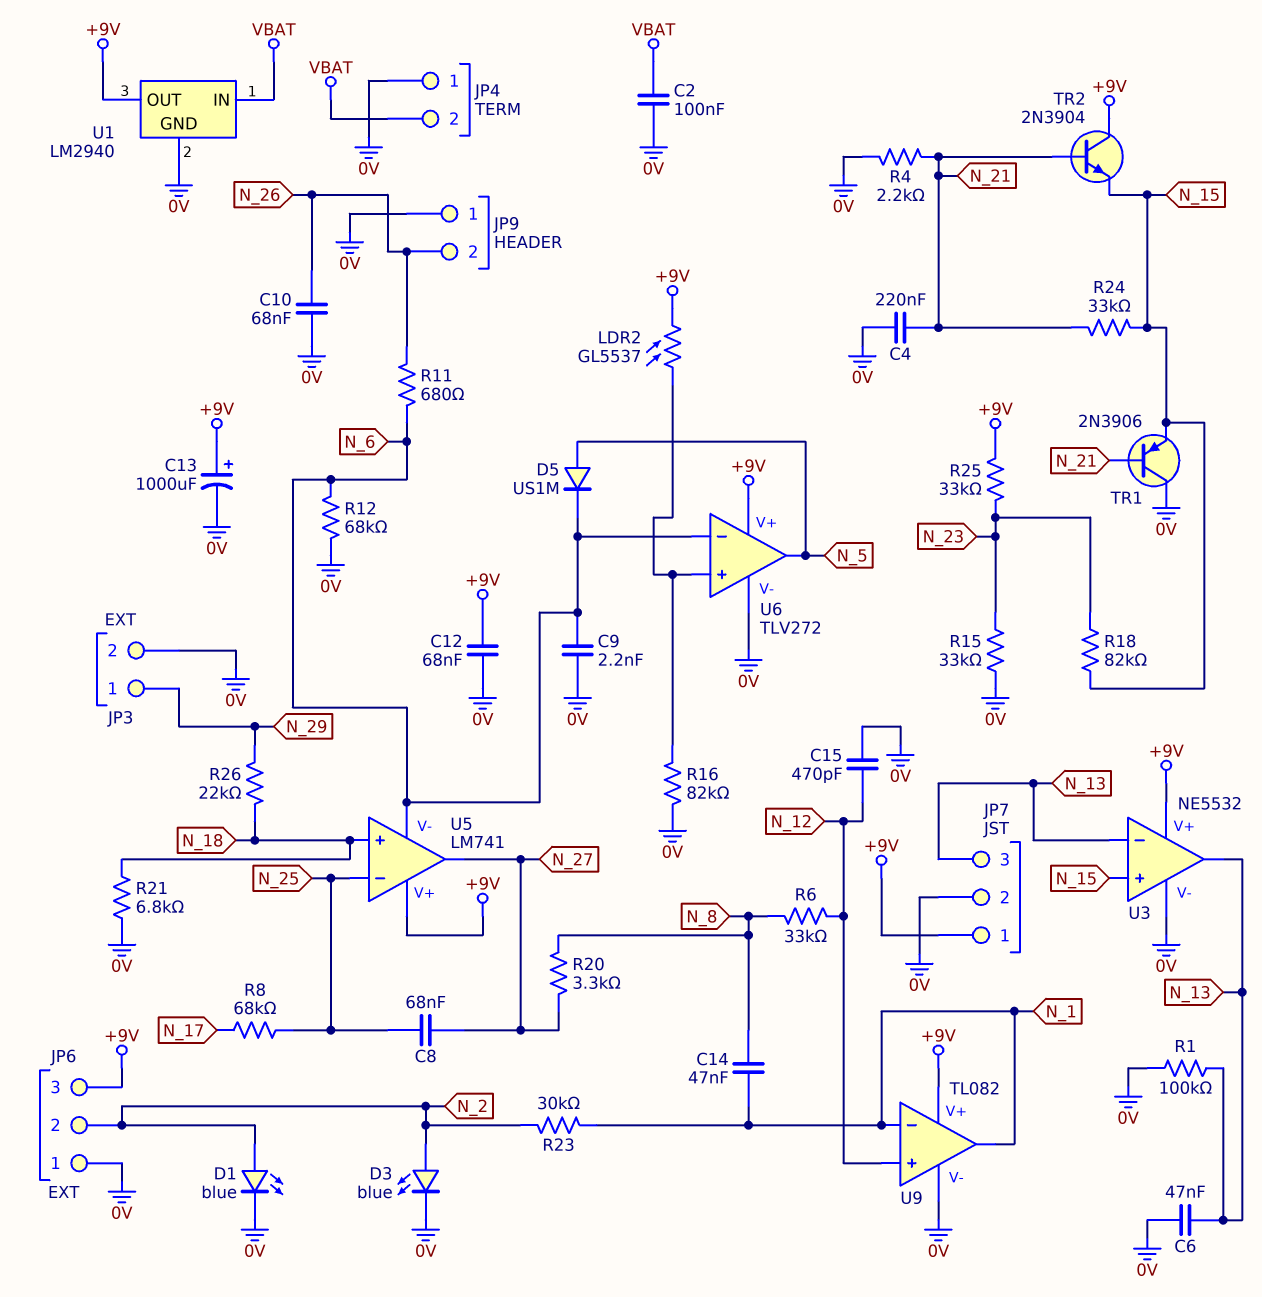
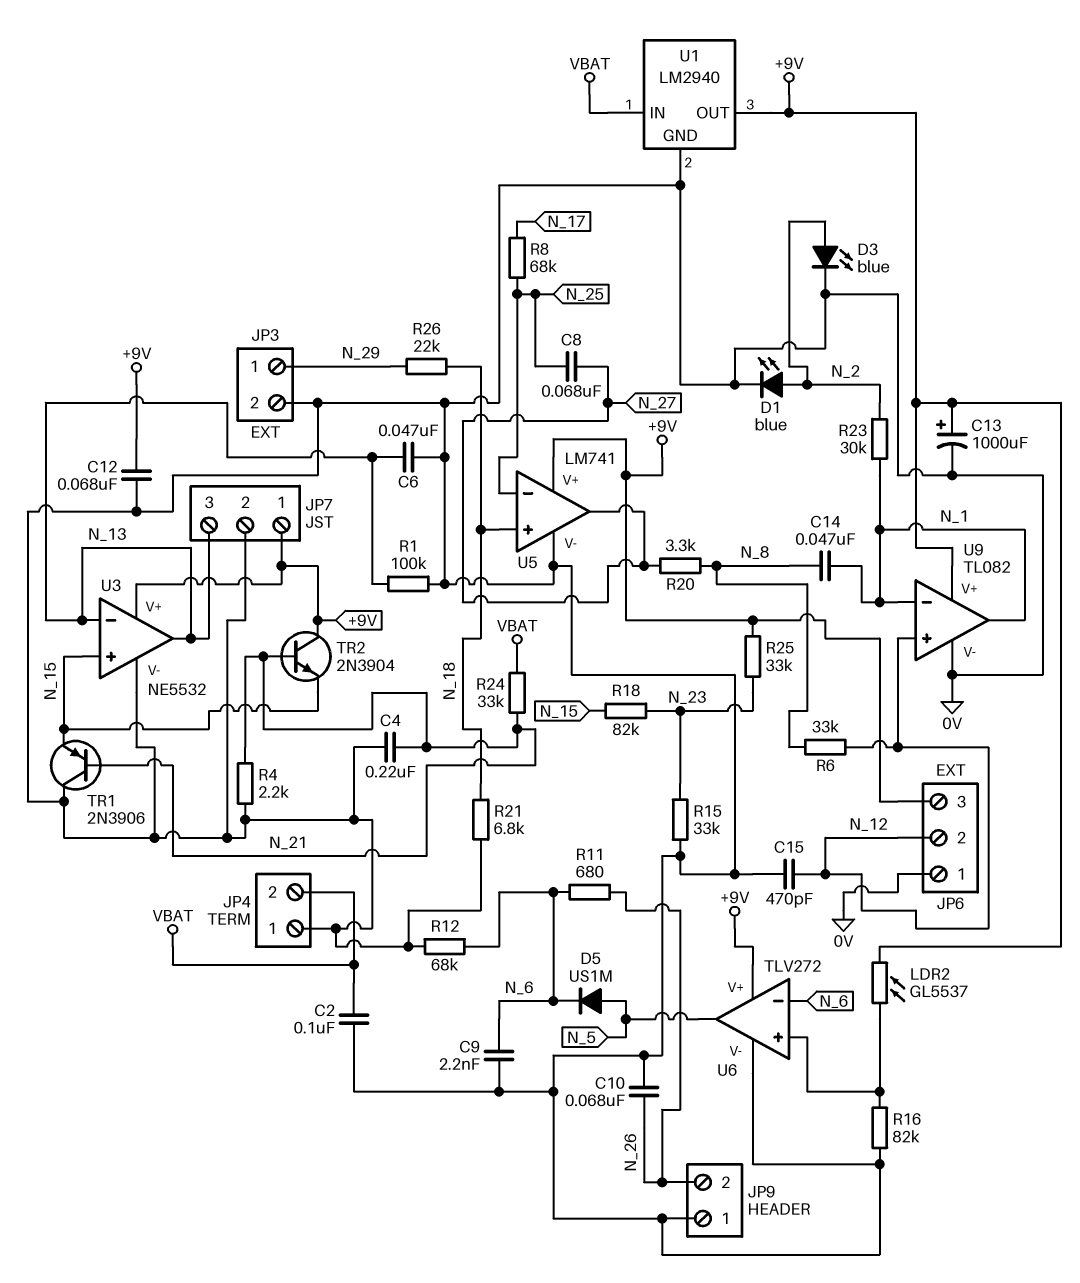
JP6 pin 2: N_2 -> N_12
R24: 33k (N_15, N_21) -> 33k (N_21, VBAT)
U5 pin V-: N_6 -> 0V

